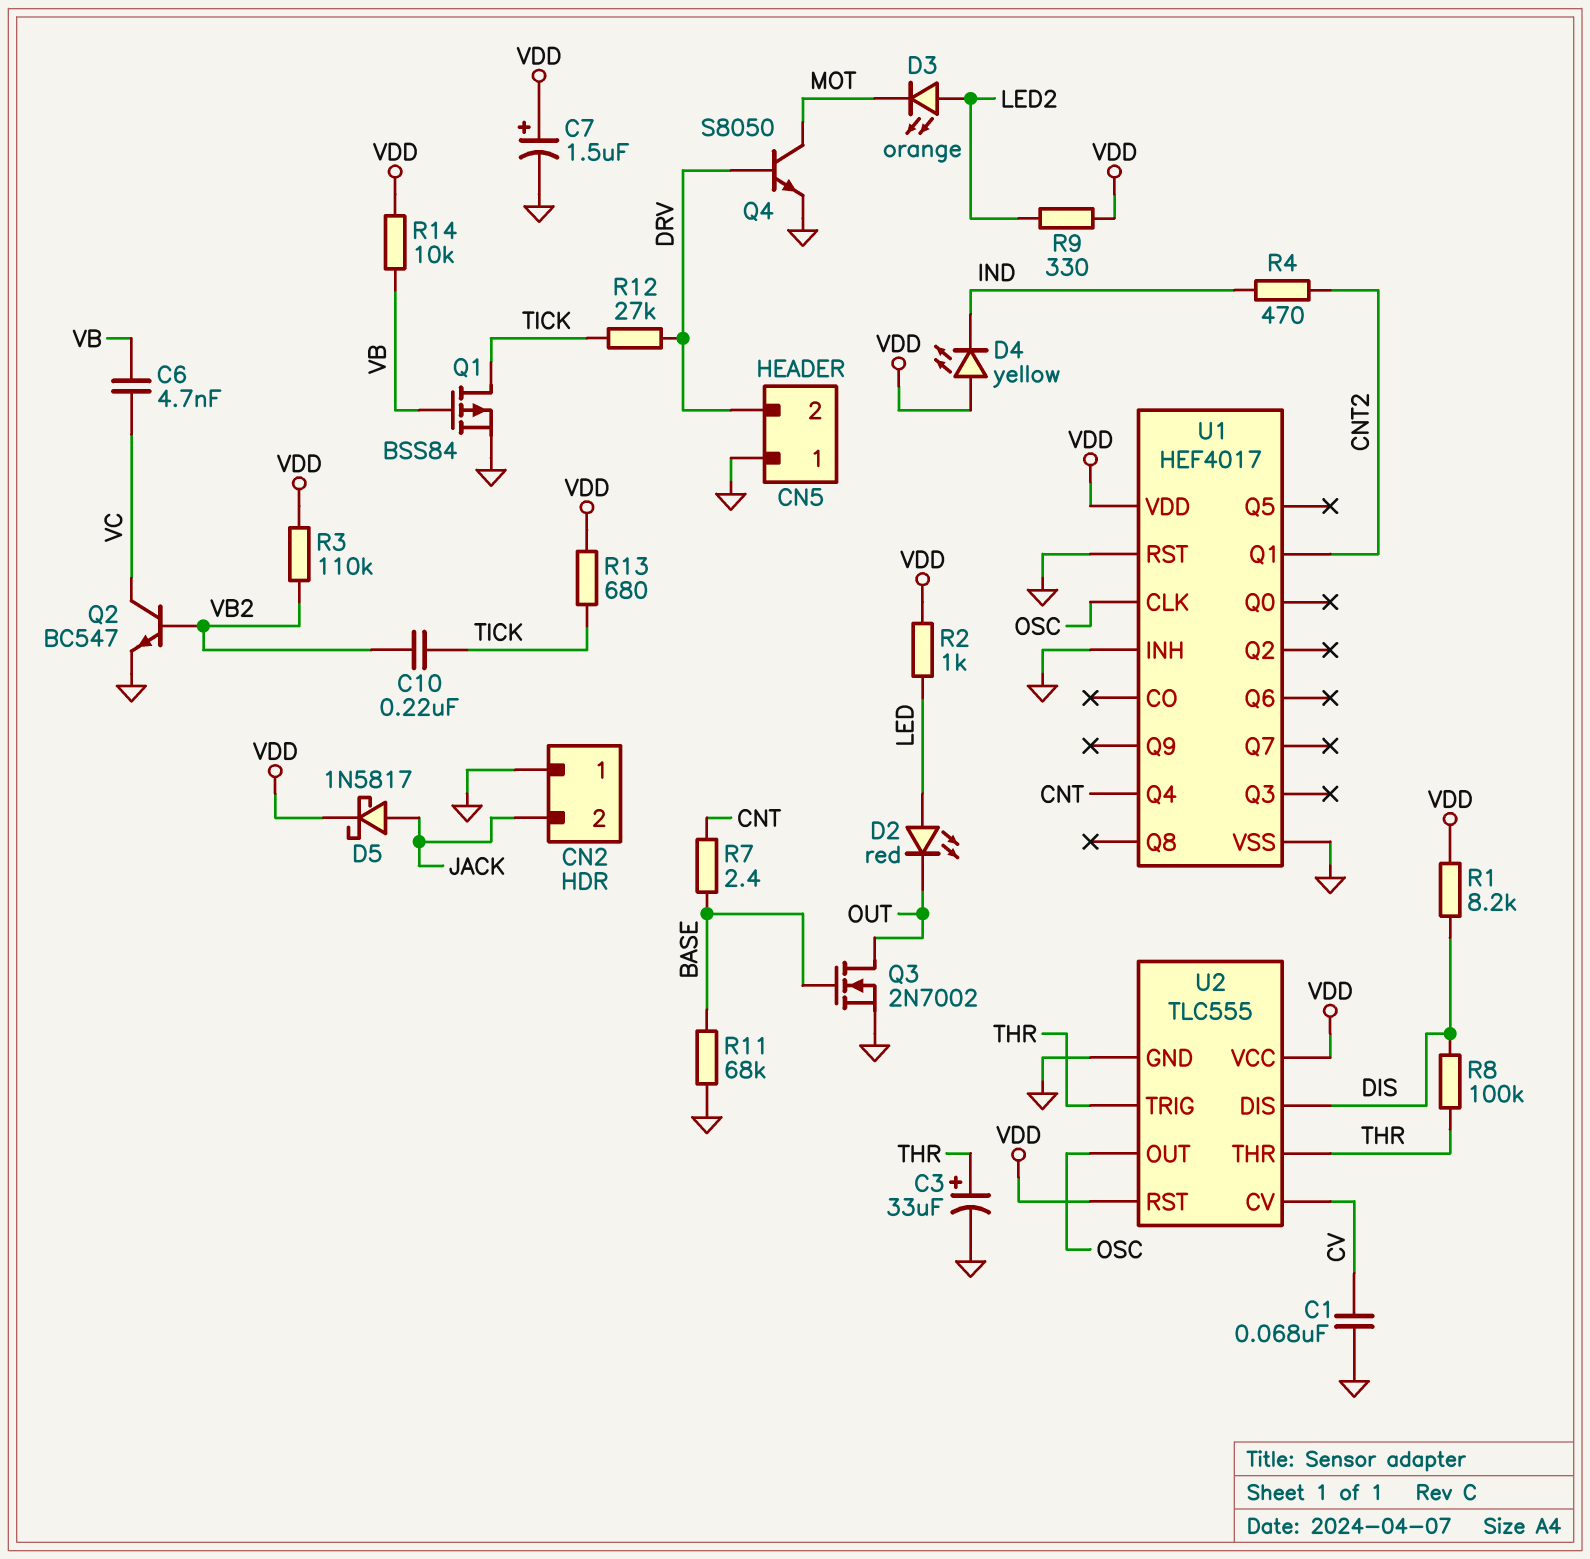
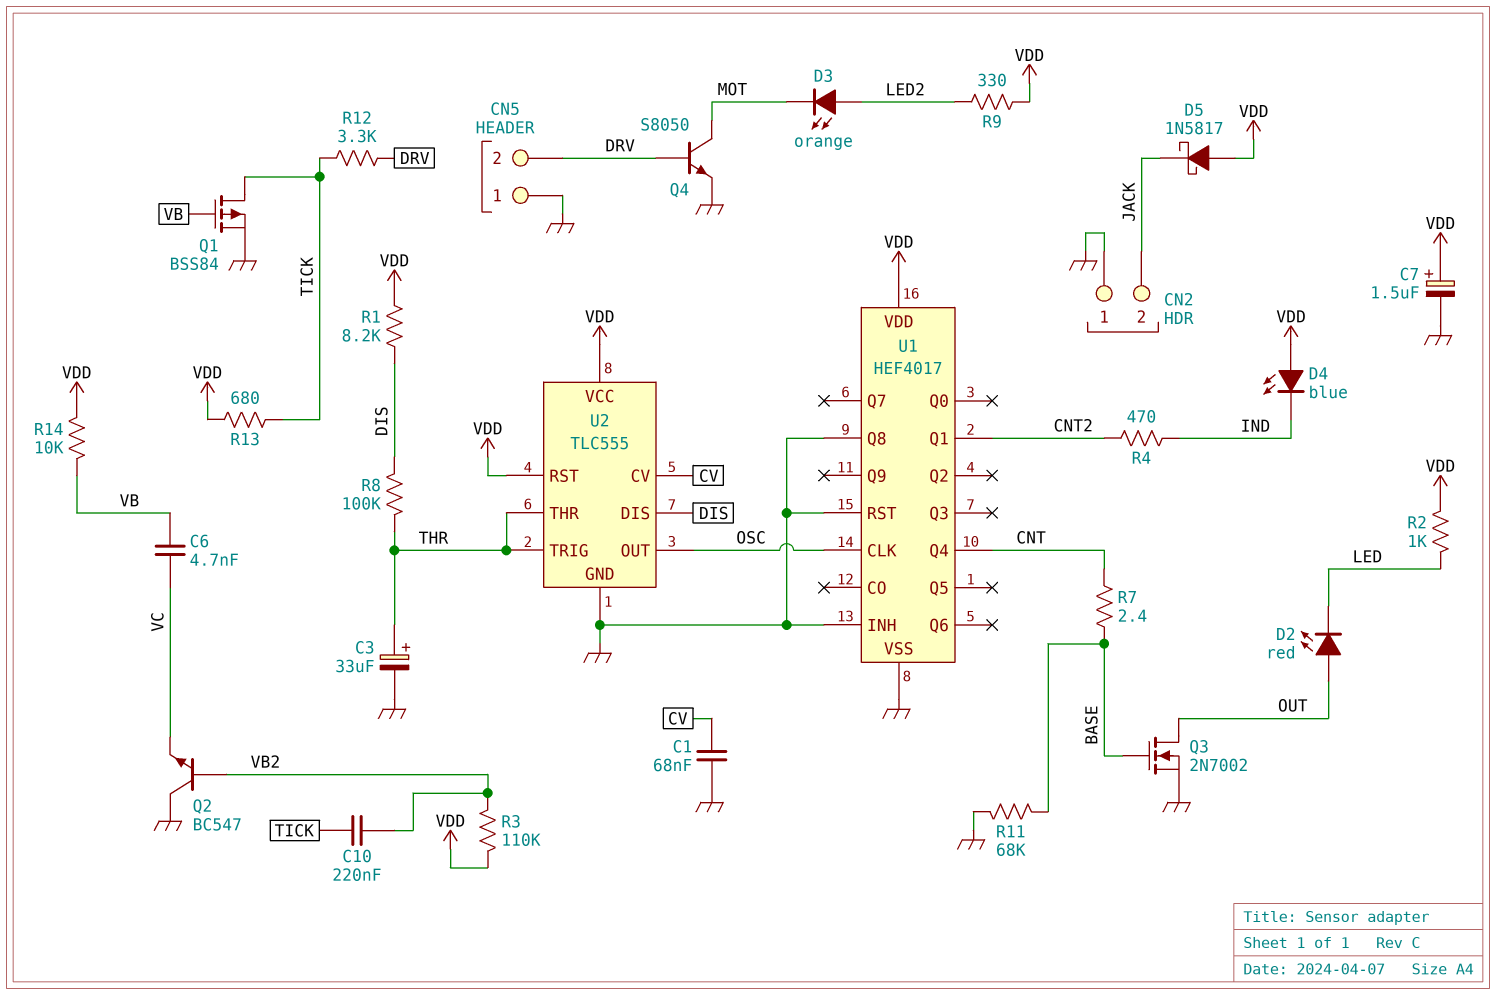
D2: LED red (A LED, K OUT) -> LED red (A OUT, K LED)
D4: LED yellow (A VDD, K IND) -> LED blue (A VDD, K IND)
D5: schottky 1N5817 (A JACK, K VDD) -> schottky 1N5817 (A VDD, K JACK)
Q2: NPN BC547 (B VB2, C VC, E GND) -> NPN BC547 (B VB2, C GND, E VC)
R12: 27k (DRV, TICK) -> 3.3k (DRV, TICK)
U1 pin Q8: none -> GND

